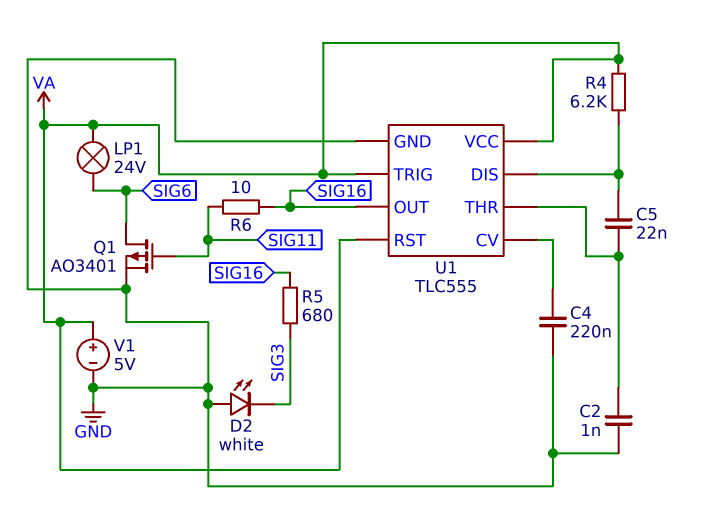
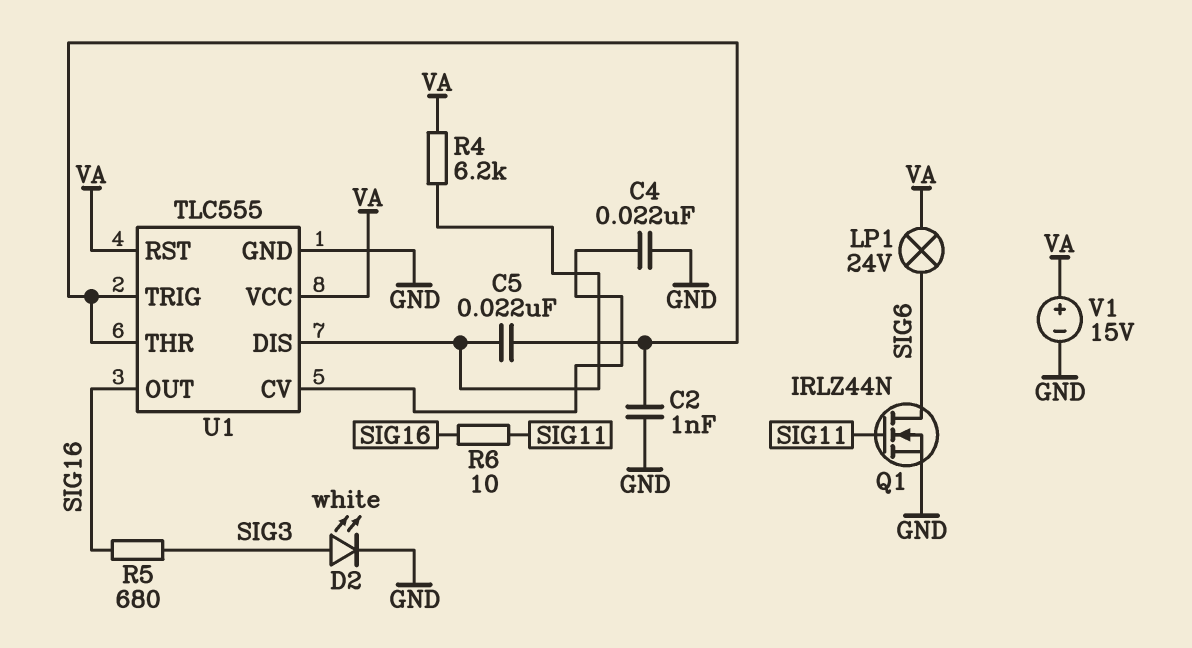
C4: 220nF (GND, U1/CV) -> 22nF (GND, U1/CV)
D2: LED white (A GND, K SIG3) -> LED white (A SIG3, K GND)
Q1: PMOS AO3401 (G SIG11, D SIG6, S GND) -> NMOS IRLZ44N (G SIG11, D SIG6, S GND)
U1 pin TRIG: VA -> U1/THR
V1: 5V (plus VA, minus GND) -> 15V (plus VA, minus GND)

